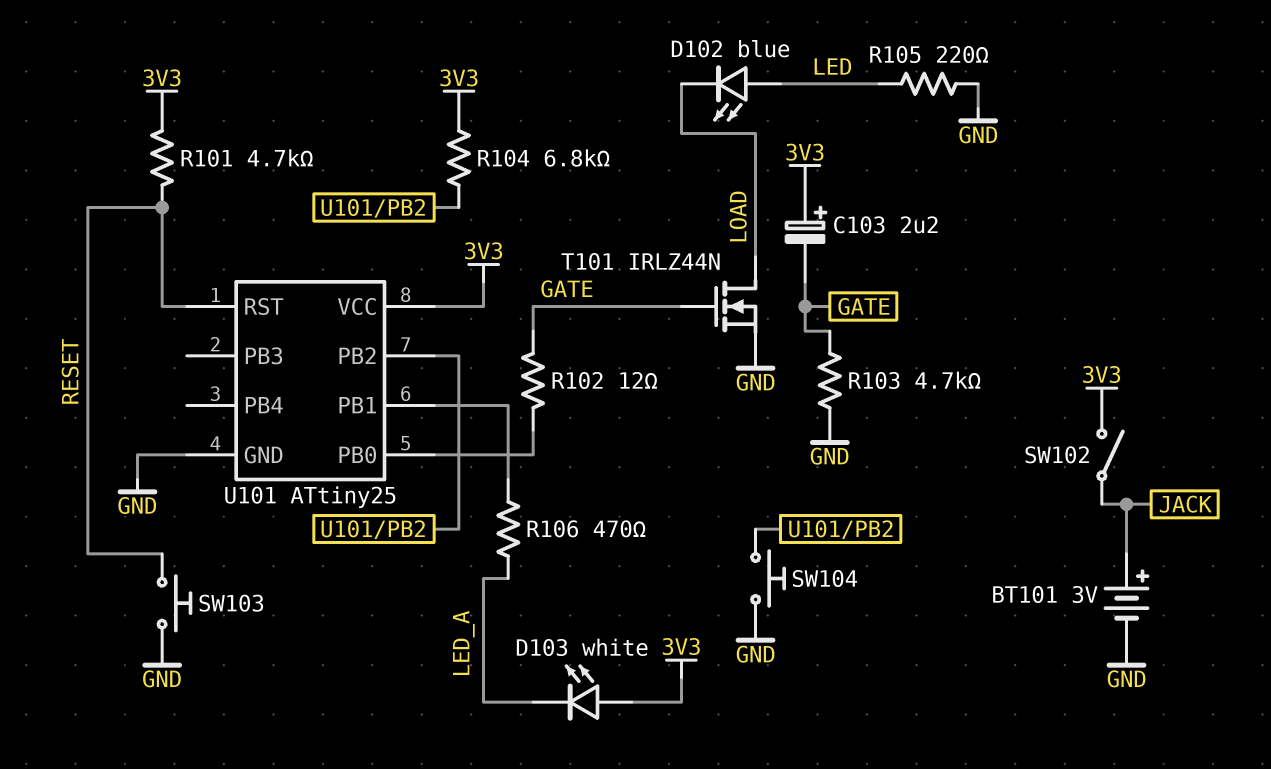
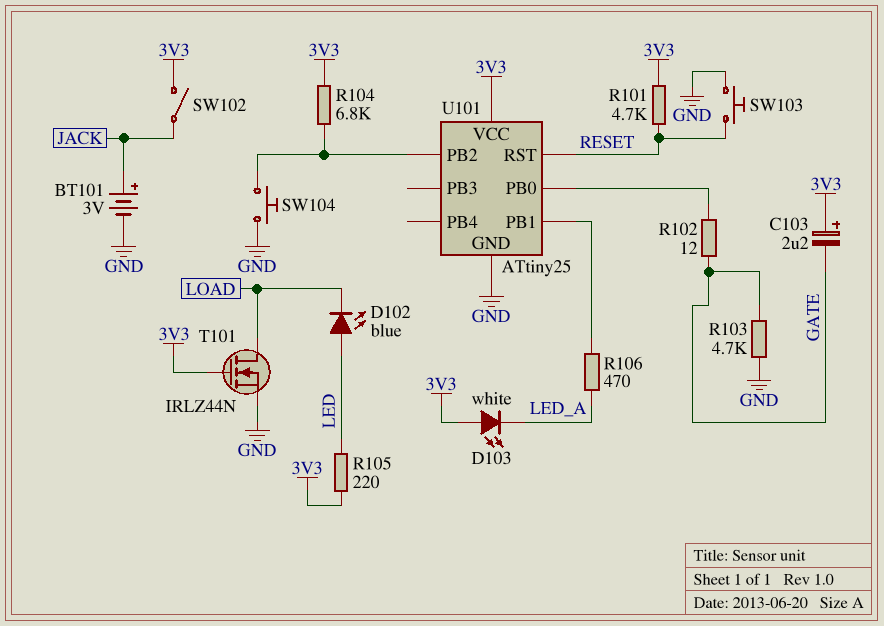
R105: 220 (GND, LED) -> 220 (3V3, LED)
T101: NMOS IRLZ44N (G GATE, D LOAD, S GND) -> NMOS IRLZ44N (G 3V3, D LOAD, S GND)

